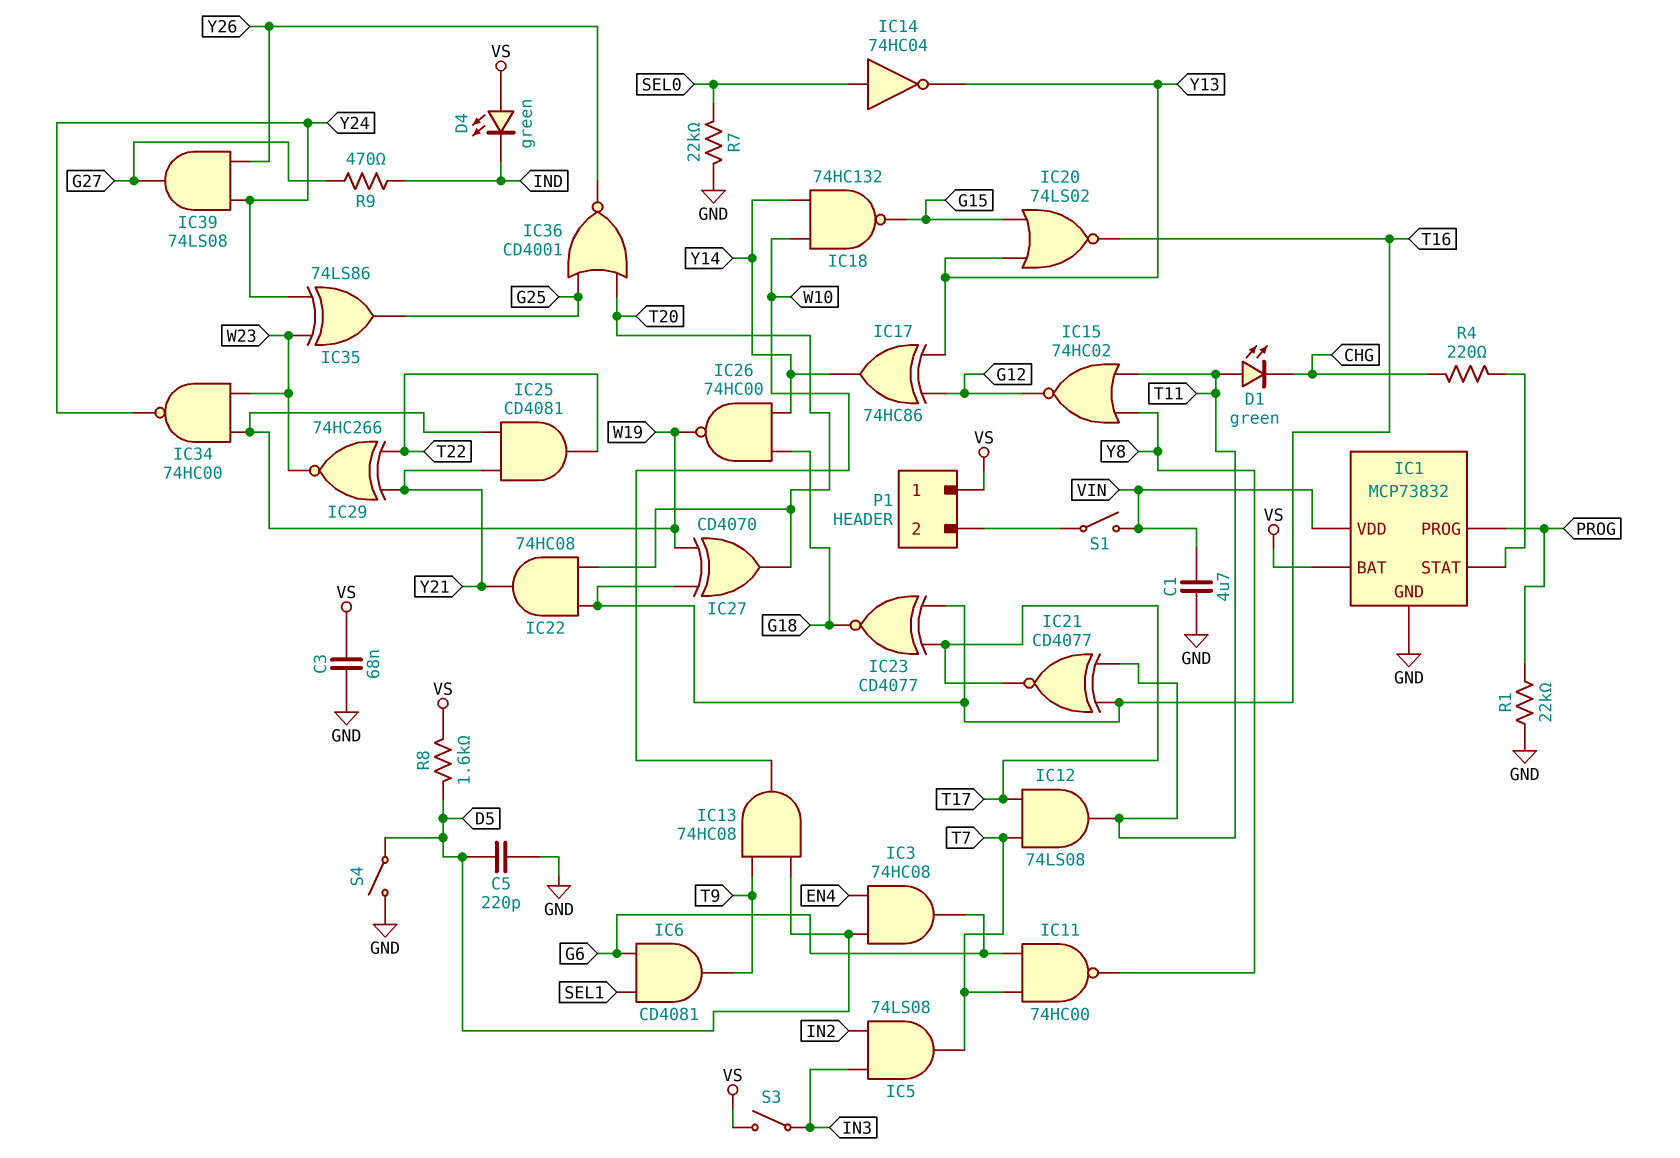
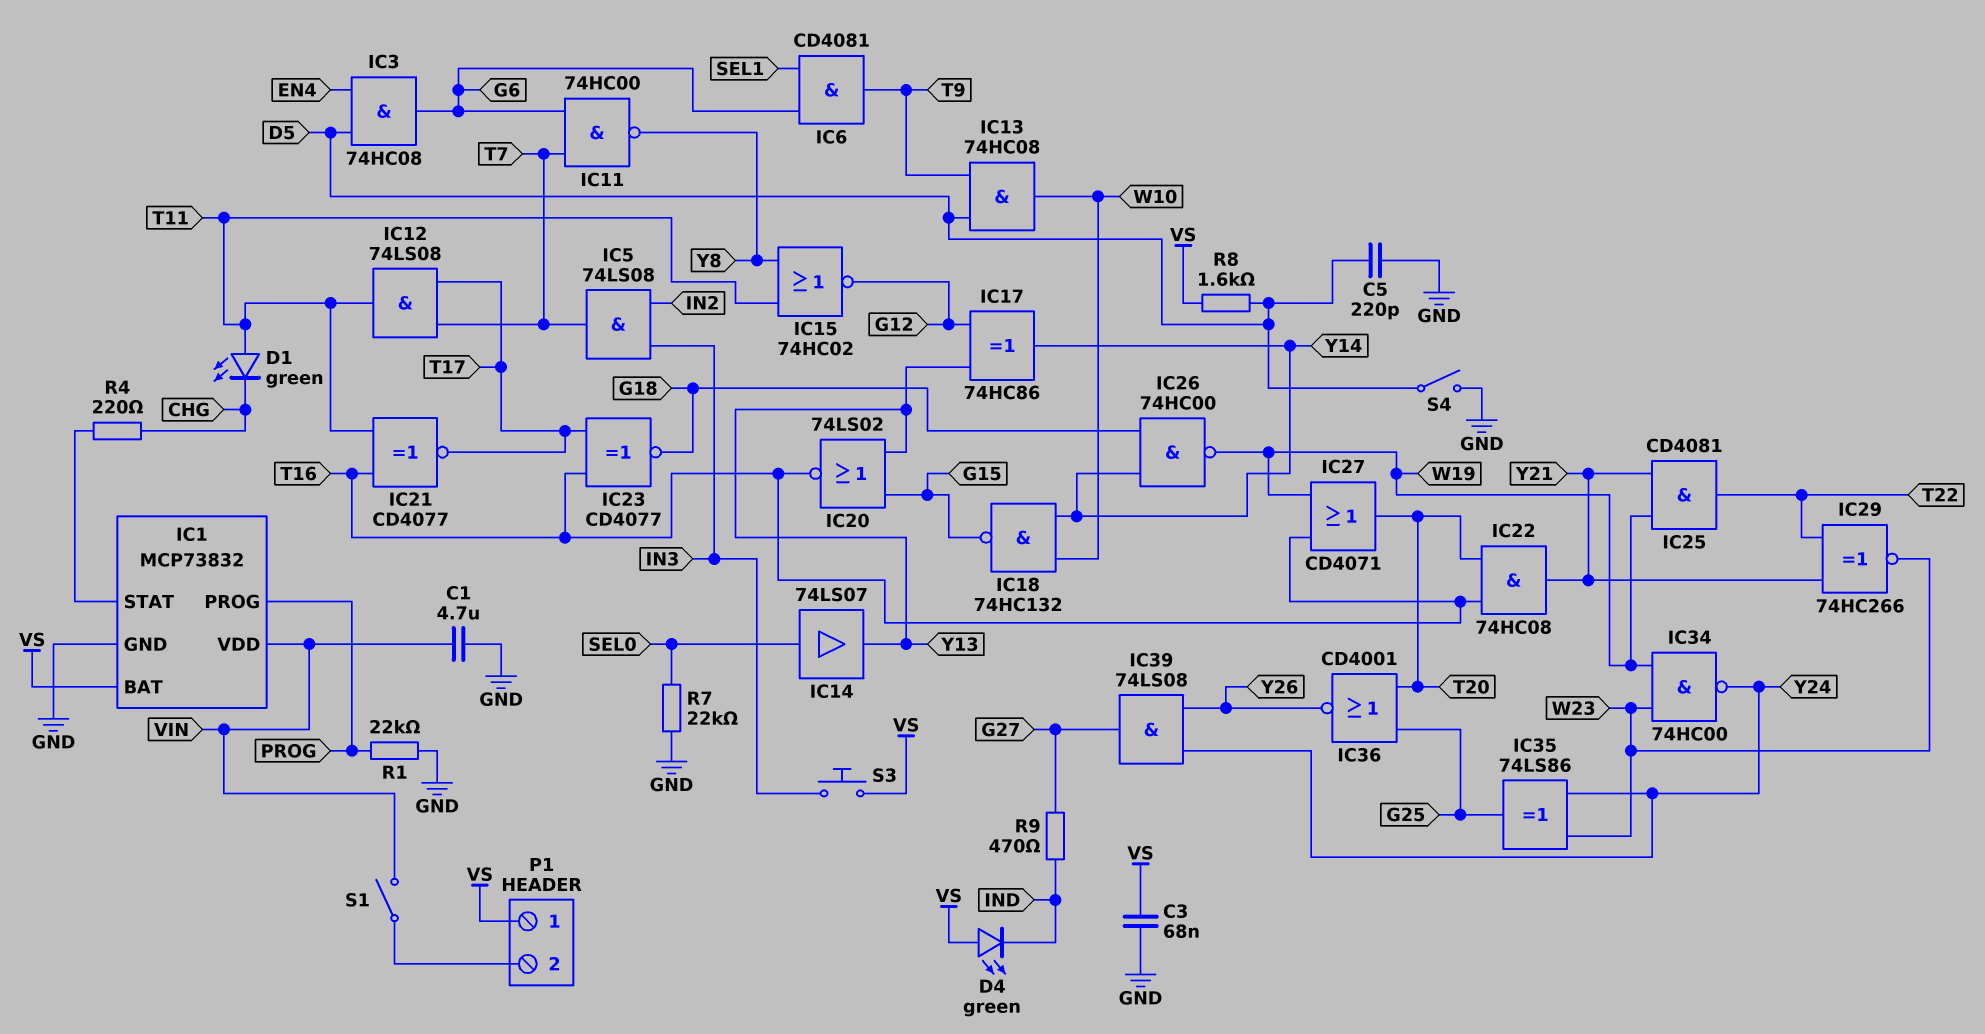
IC14: NOT 74HC04 (in SEL0, out Y13) -> buffer 74LS07 (in SEL0, out Y13)
IC27: XOR CD4070 (in T16, in W19, out T20) -> OR CD4071 (in T16, in W19, out T20)
S3: switch (IN3, VS) -> button (IN3, VS)

